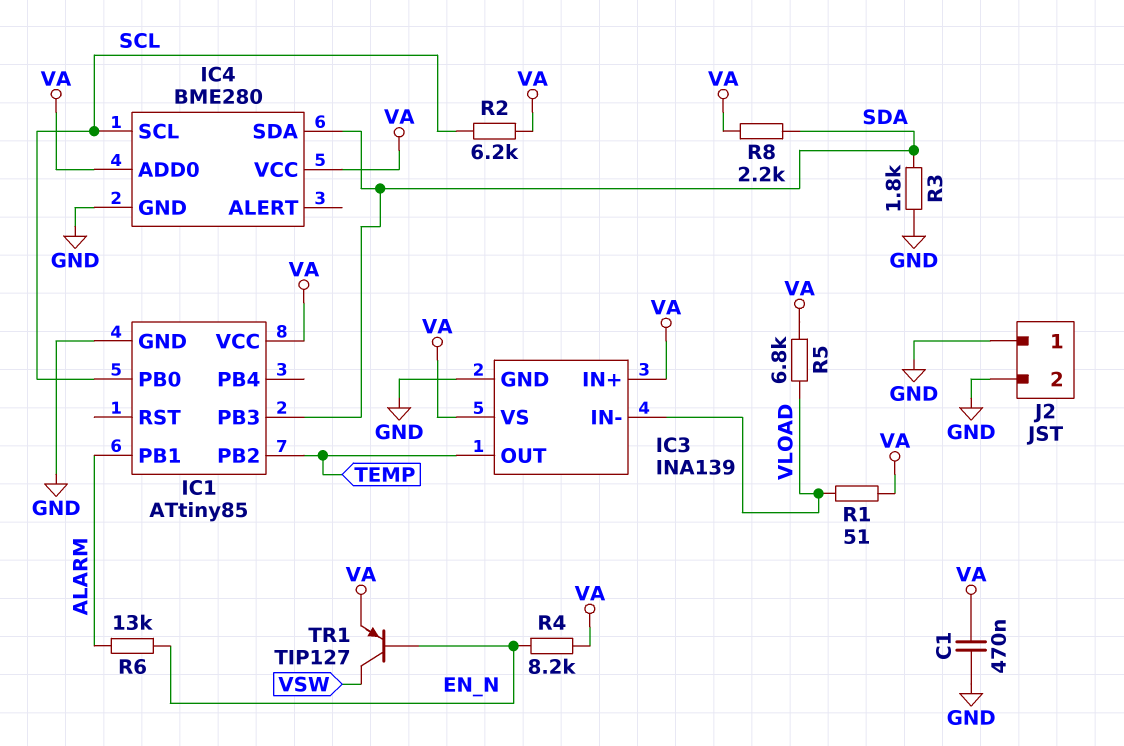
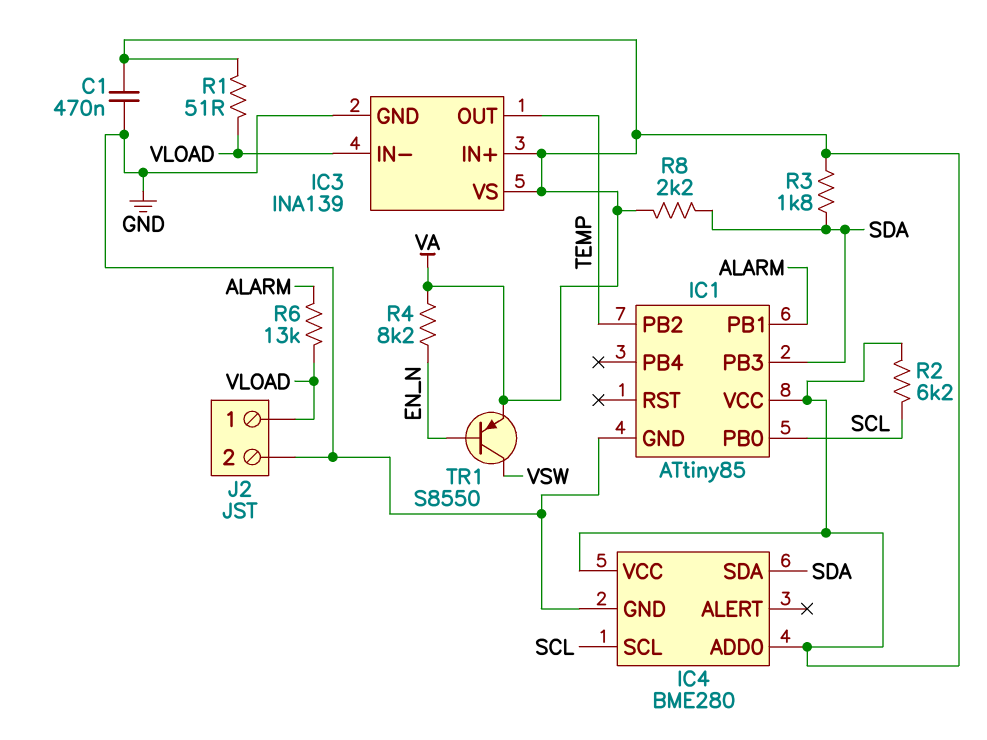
J2 pin 1: GND -> VLOAD
R3: 1.8k (GND, SDA) -> 1.8k (SDA, VA)
R5: 6.8k (VA, VLOAD) -> none
R6: 13k (ALARM, EN_N) -> 13k (ALARM, VLOAD)
TR1: PNP TIP127 (B EN_N, C VSW, E VA) -> PNP S8550 (B EN_N, C VSW, E VA)

